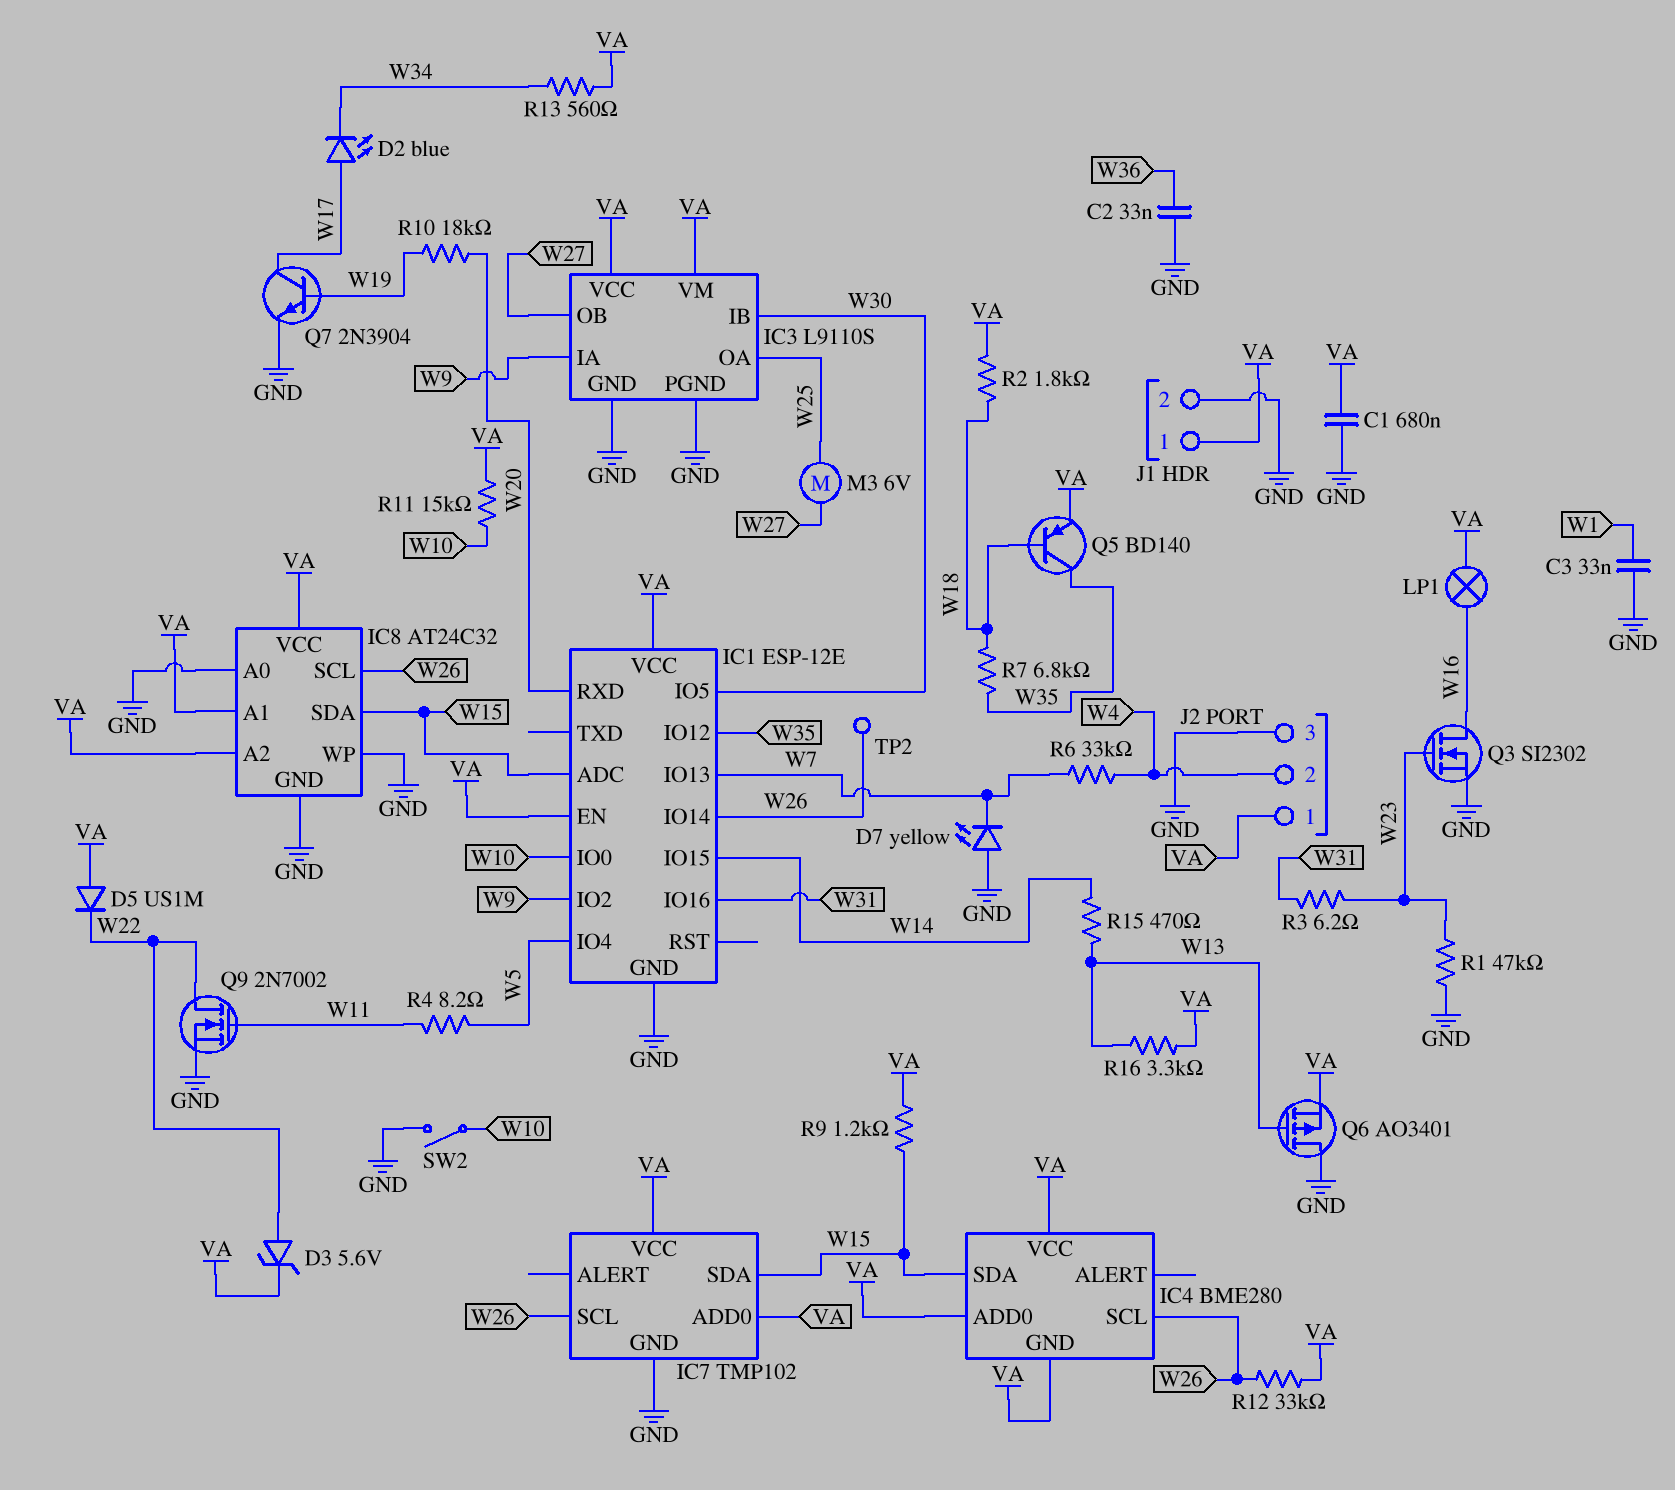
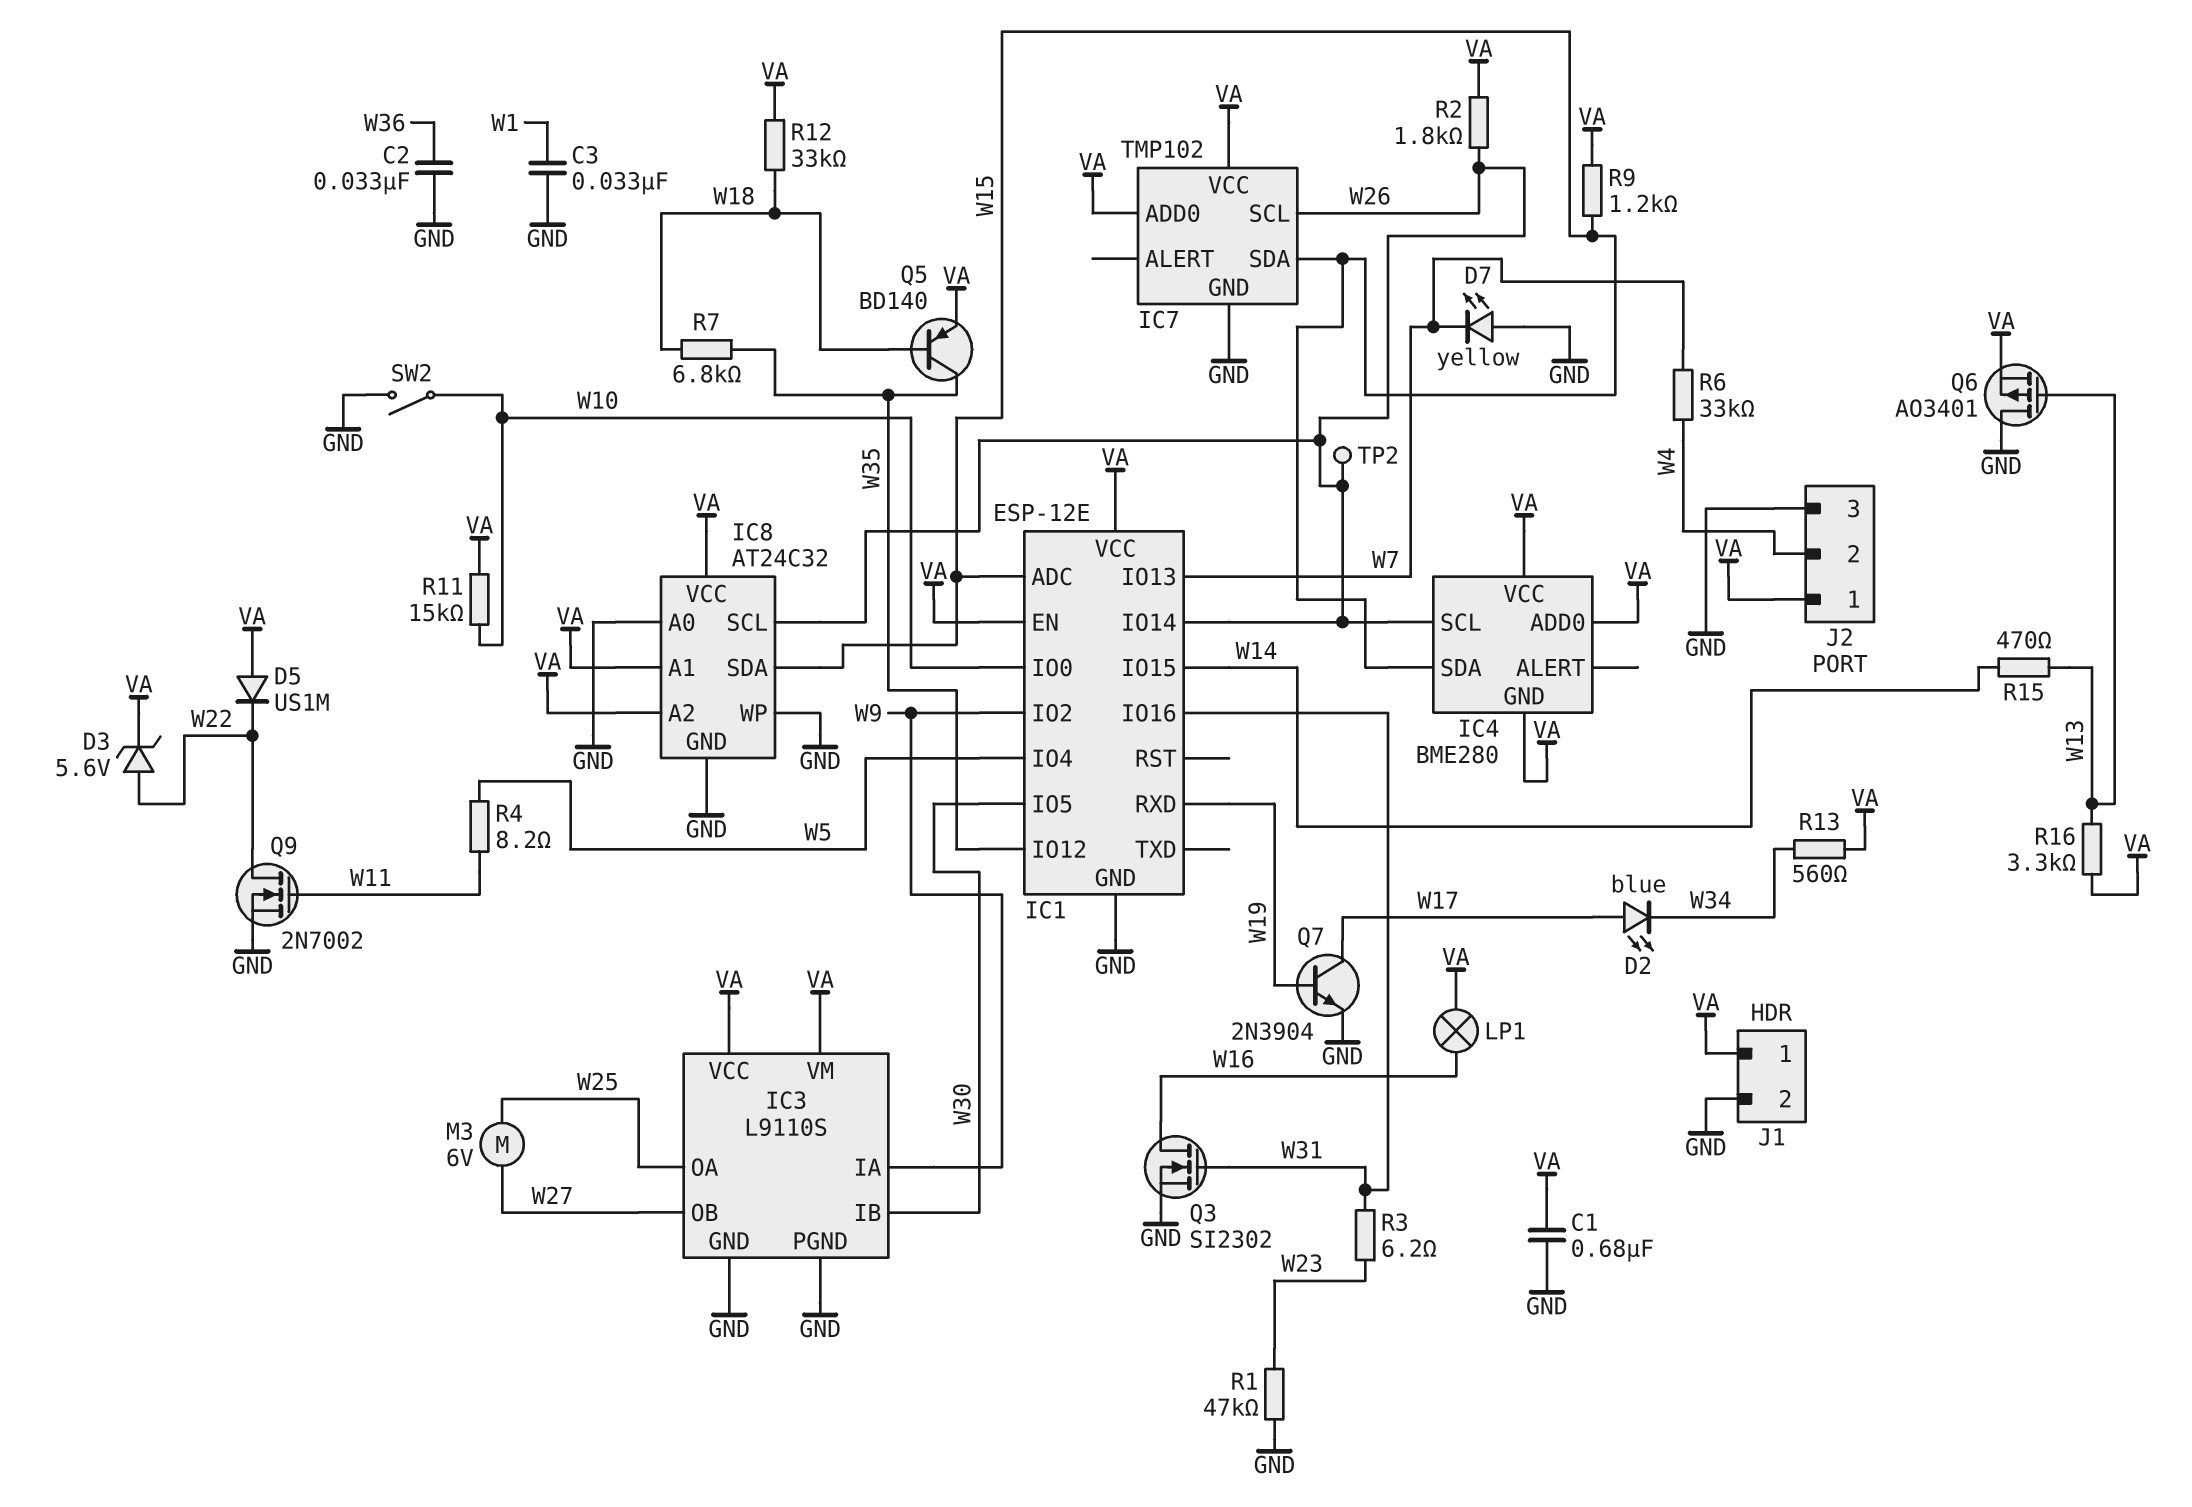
IC1 pin RXD: W20 -> W19
Q3: NMOS SI2302 (G W23, D W16, S GND) -> NMOS SI2302 (G W31, D W16, S GND)
R2: 1.8k (VA, W18) -> 1.8k (VA, W26)
R10: 18k (W19, W20) -> none
R12: 33k (VA, W26) -> 33k (VA, W18)

